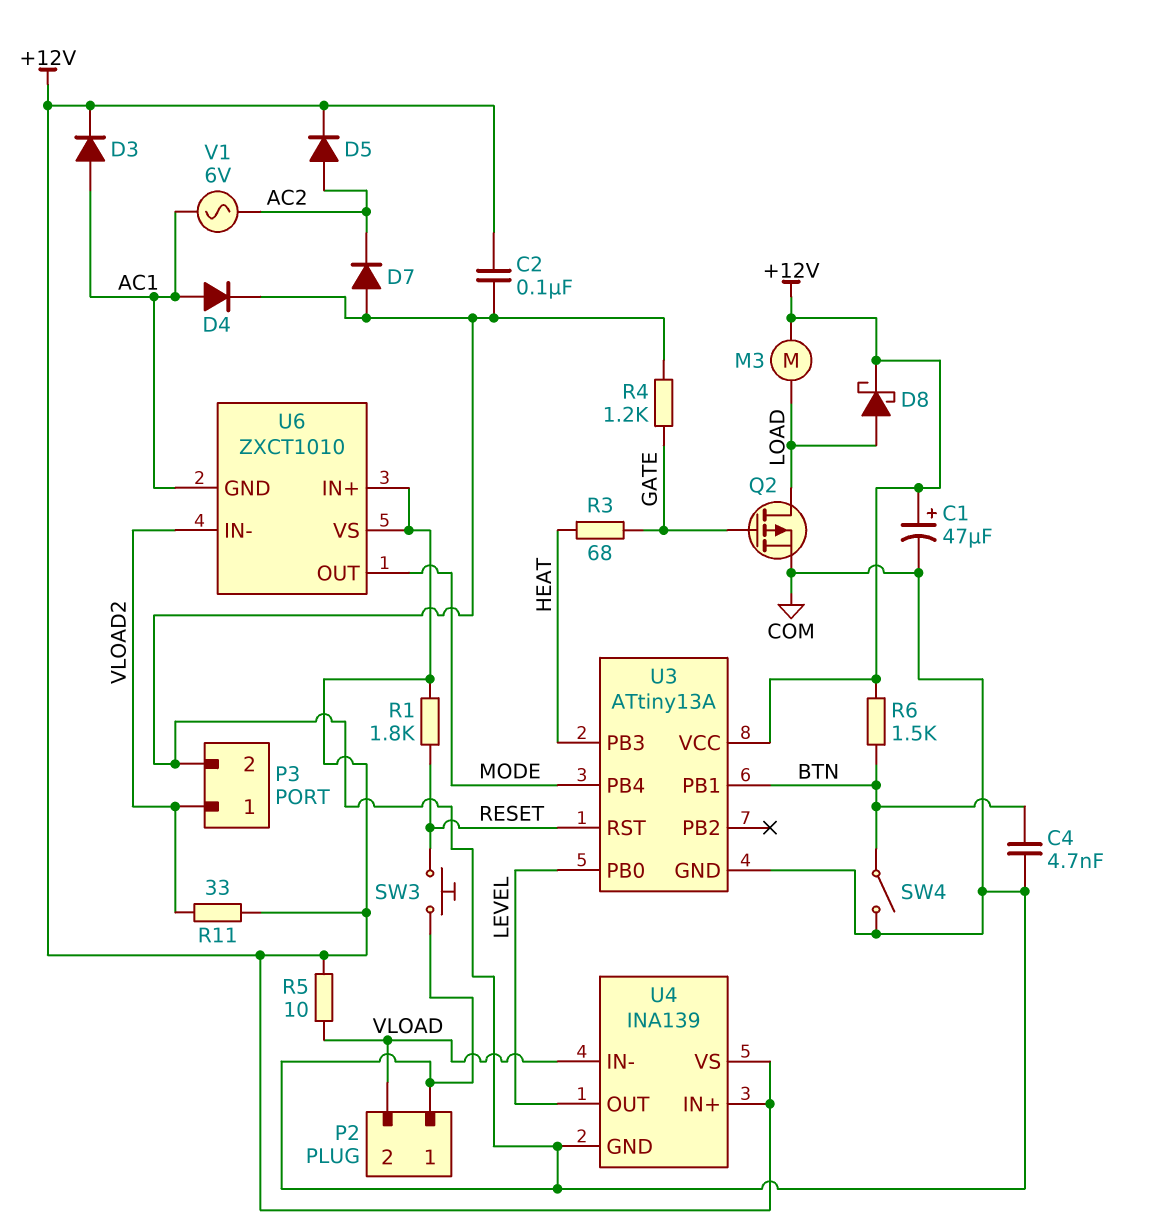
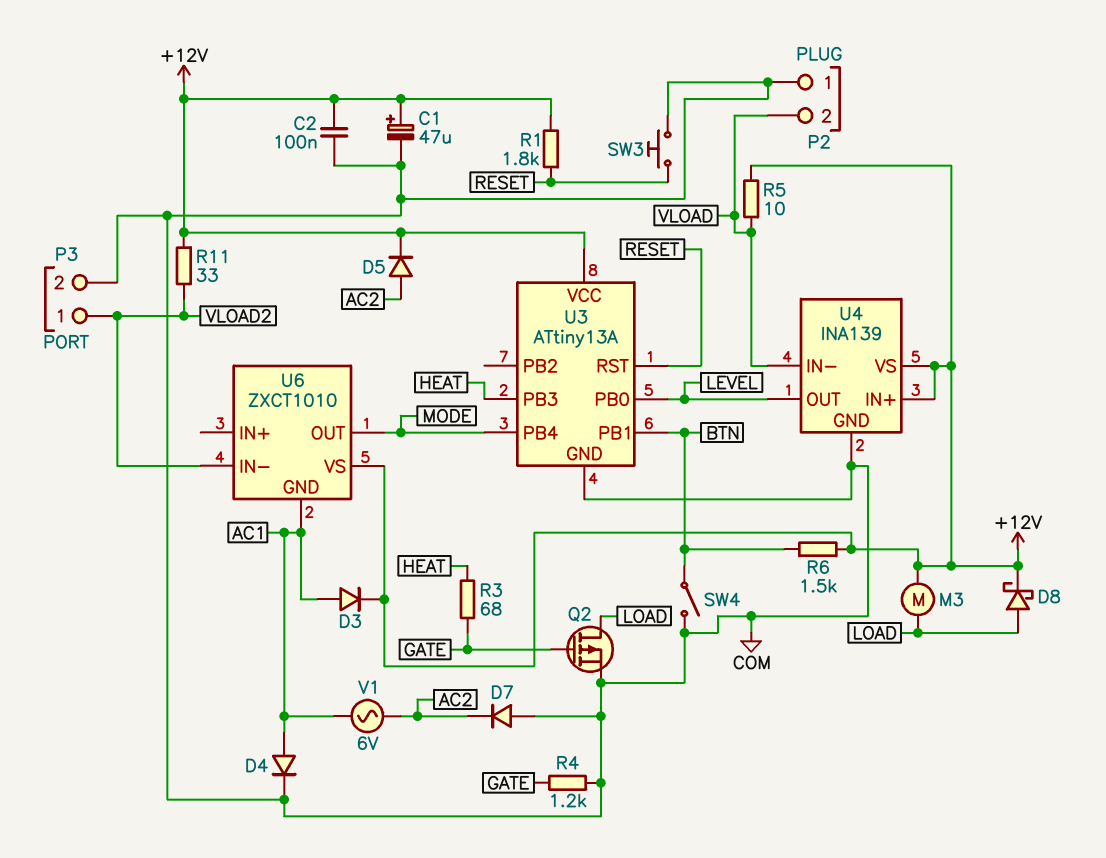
C4: 4.7nF (BTN, COM) -> none
U6 pin IN+: +12V -> none

